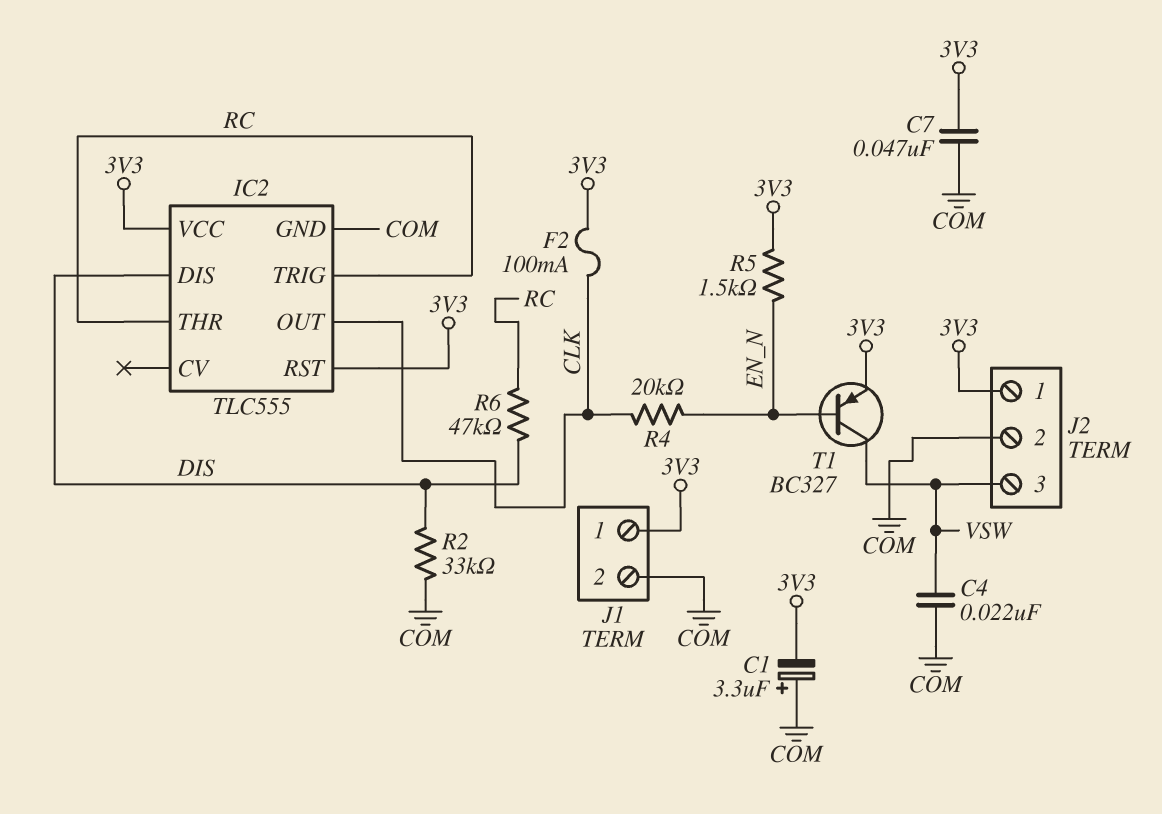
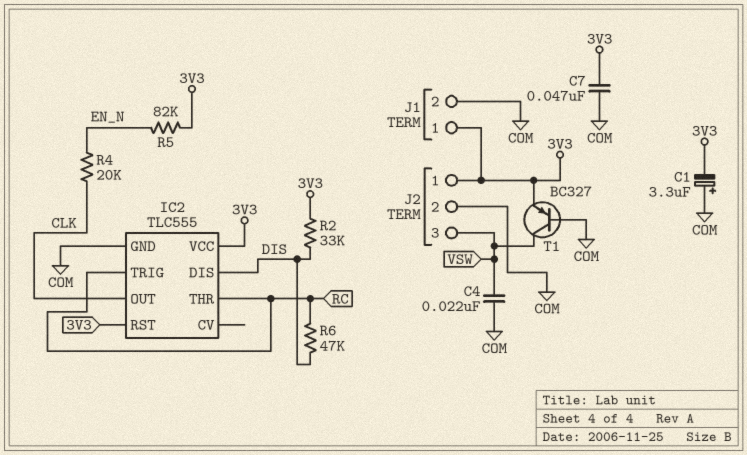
F2: 100mA (3V3, CLK) -> none
R2: 33k (COM, DIS) -> 33k (3V3, DIS)
R5: 1.5k (3V3, EN_N) -> 82k (3V3, EN_N)
T1: PNP BC327 (B EN_N, C VSW, E 3V3) -> PNP BC327 (B COM, C VSW, E 3V3)

